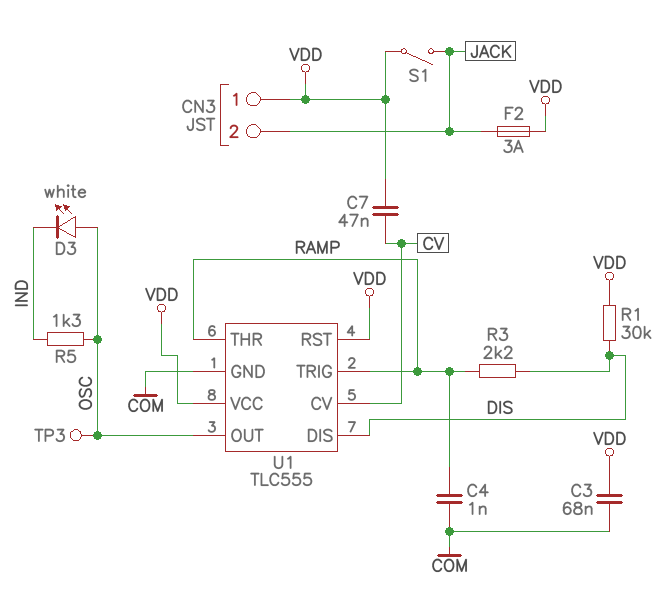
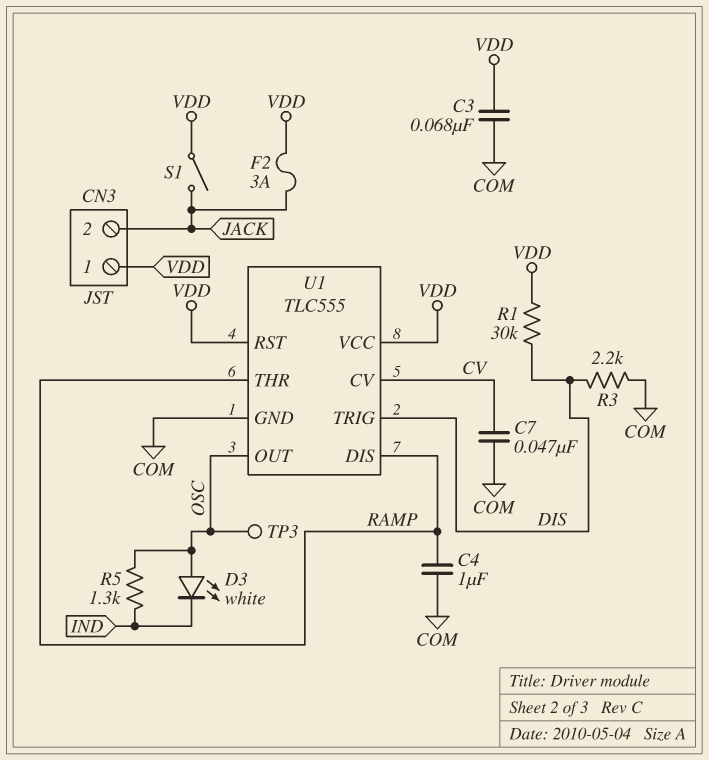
C4: 1nF (COM, RAMP) -> 1uF (COM, RAMP)
C7: 47nF (CV, VDD) -> 47nF (COM, CV)
R3: 2.2k (DIS, RAMP) -> 2.2k (COM, DIS)
U1 pin DIS: DIS -> RAMP
U1 pin TRIG: RAMP -> DIS

